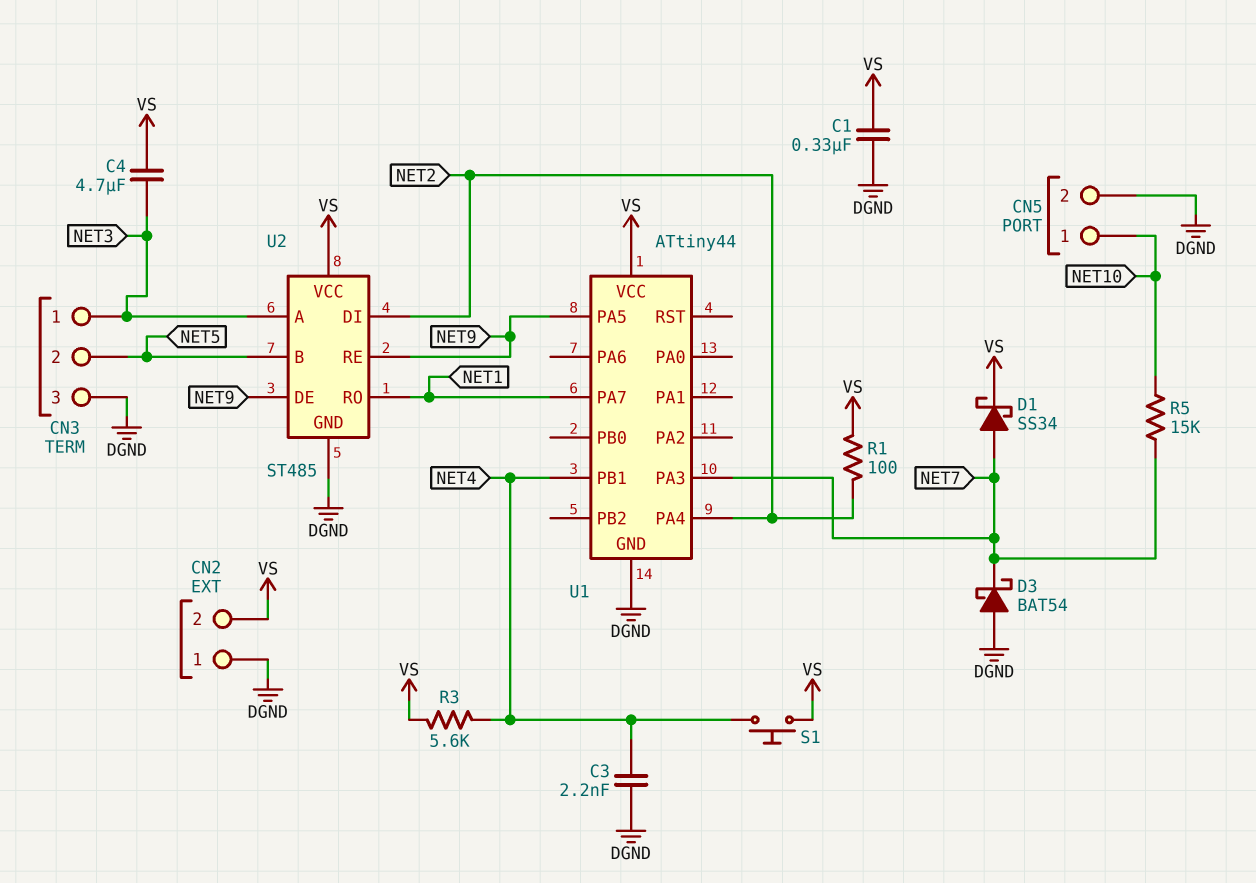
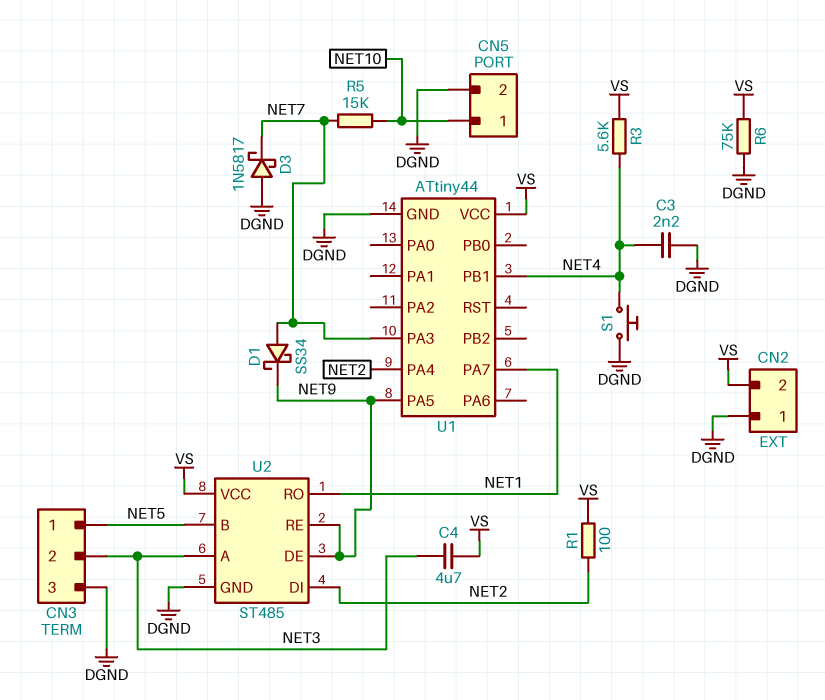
C1: 330nF (DGND, VS) -> none
CN3 pin 1: NET3 -> NET5
CN3 pin 2: NET5 -> NET3
D1: schottky SS34 (A NET7, K VS) -> schottky SS34 (A NET7, K NET9)
D3: schottky BAT54 (A DGND, K NET7) -> schottky 1N5817 (A DGND, K NET7)
R6: none -> 75k (DGND, VS)
S1: button (NET4, VS) -> button (DGND, NET4)

